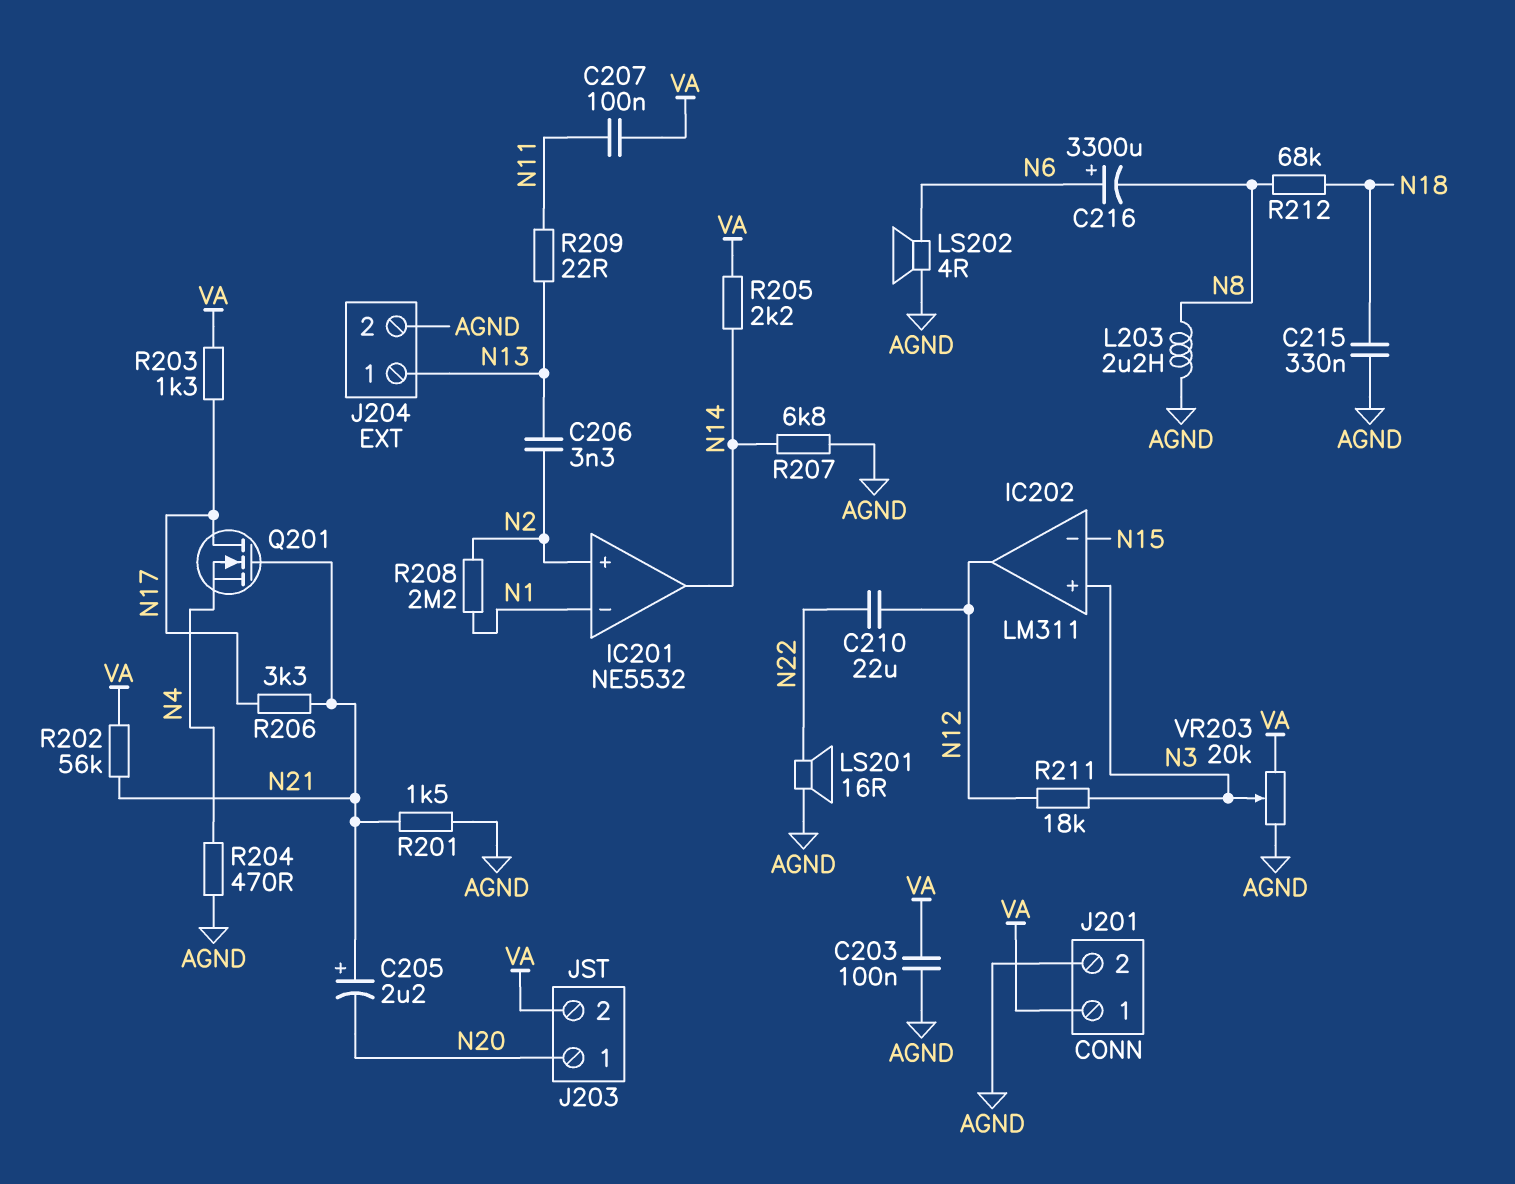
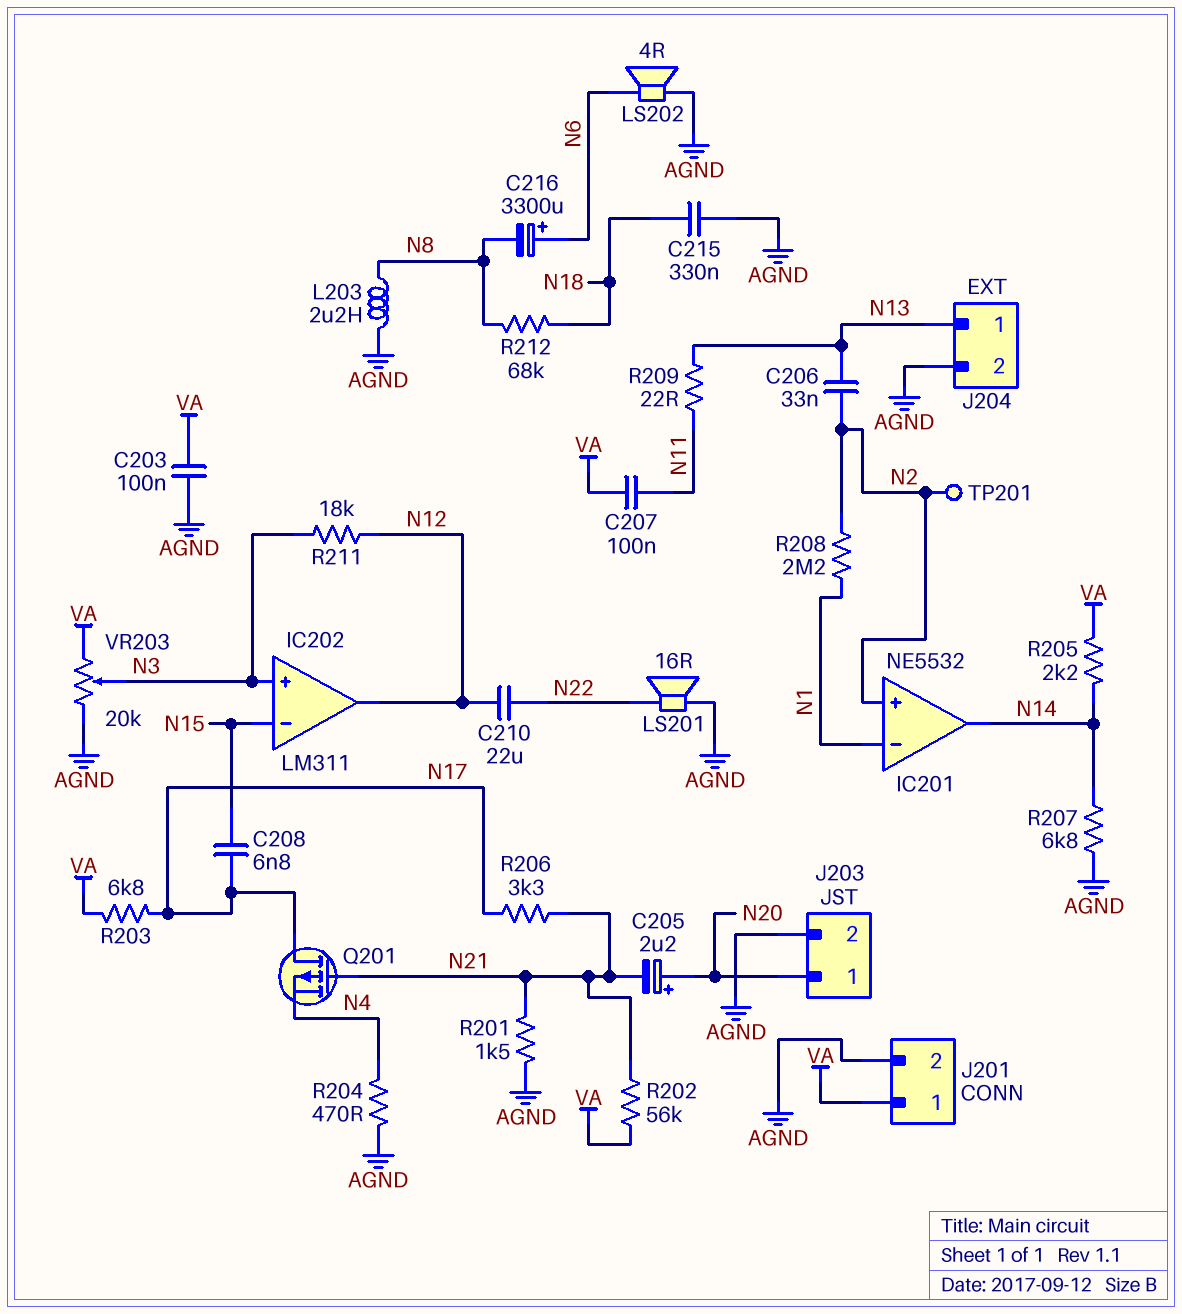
C205: 2.2uF (plus N21, minus N20) -> 2.2uF (plus N20, minus N21)
C206: 3.3nF (N2, N13) -> 33nF (N2, N13)
C208: none -> 6.8nF (N15, N17)
J203 pin 2: VA -> AGND
Q201: NMOS (G N21, D N17, S N4) -> PMOS (G N21, D N17, S N4)
R203: 1.3k (N17, VA) -> 6.8k (N17, VA)
TP201: none -> test point (N2)

